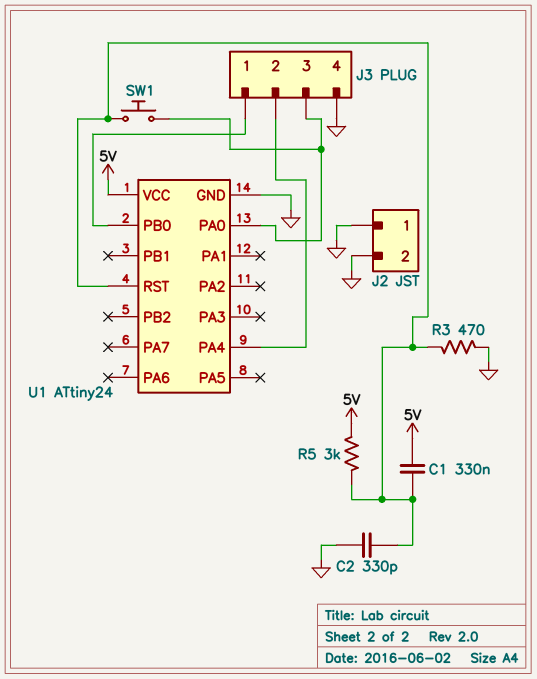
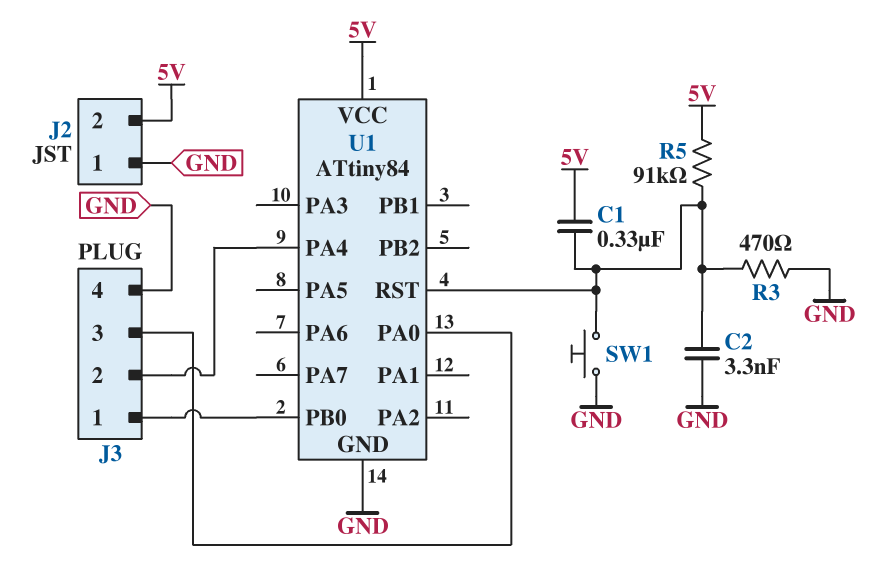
C2: 330pF (GND, U1/RST) -> 3.3nF (GND, U1/RST)
J2 pin 2: GND -> 5V
R5: 3k (5V, U1/RST) -> 91k (5V, U1/RST)
SW1: button (J3/3, U1/RST) -> button (GND, U1/RST)
U1: ATtiny24 -> ATtiny84

